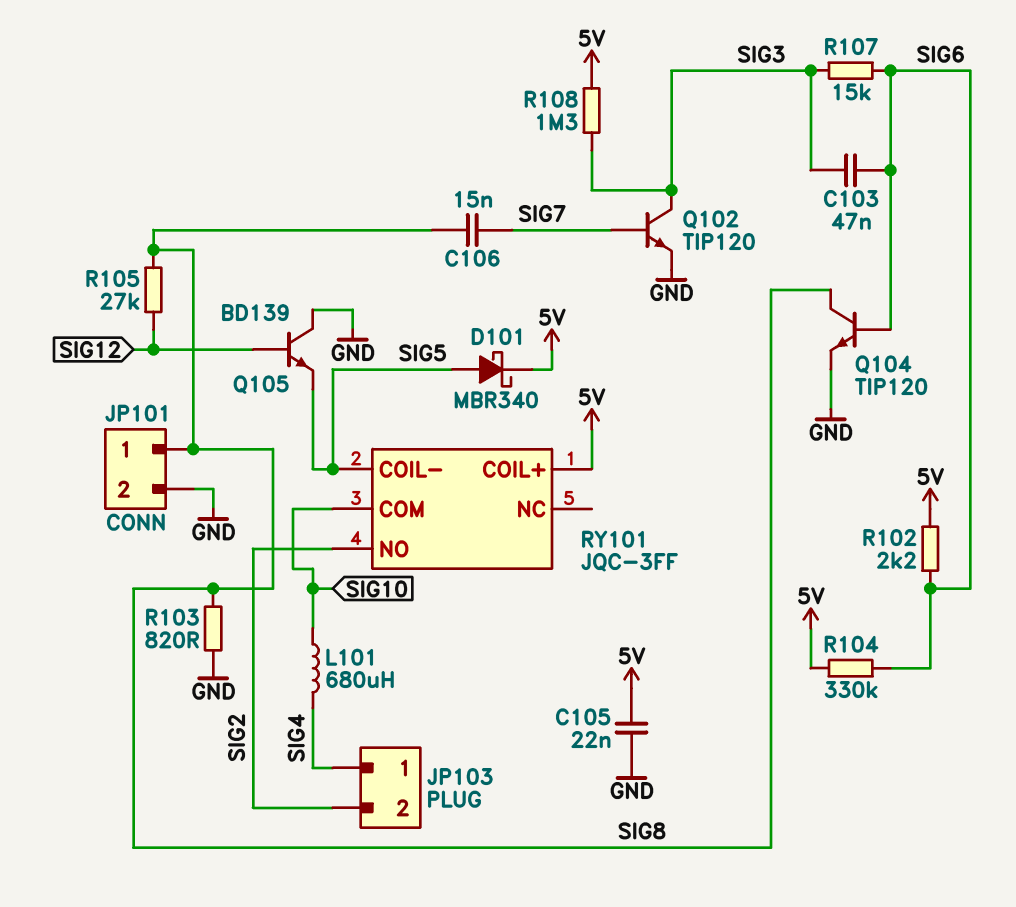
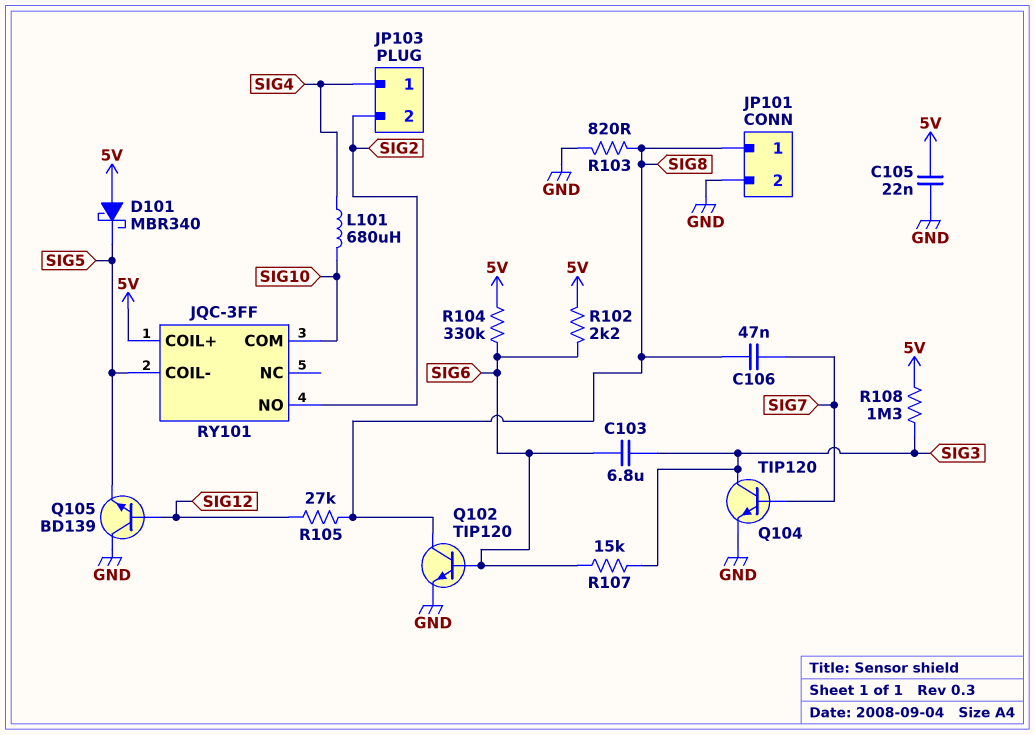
C103: 47nF (SIG3, SIG6) -> 6.8uF (SIG3, SIG6)
C106: 15nF (SIG7, SIG8) -> 47nF (SIG7, SIG8)
D101: schottky MBR340 (A SIG5, K 5V) -> schottky MBR340 (A 5V, K SIG5)
Q102: NPN TIP120 (B SIG7, C SIG3, E GND) -> NPN TIP120 (B SIG6, C SIG8, E GND)
Q104: NPN TIP120 (B SIG6, C SIG8, E GND) -> NPN TIP120 (B SIG7, C SIG3, E GND)

